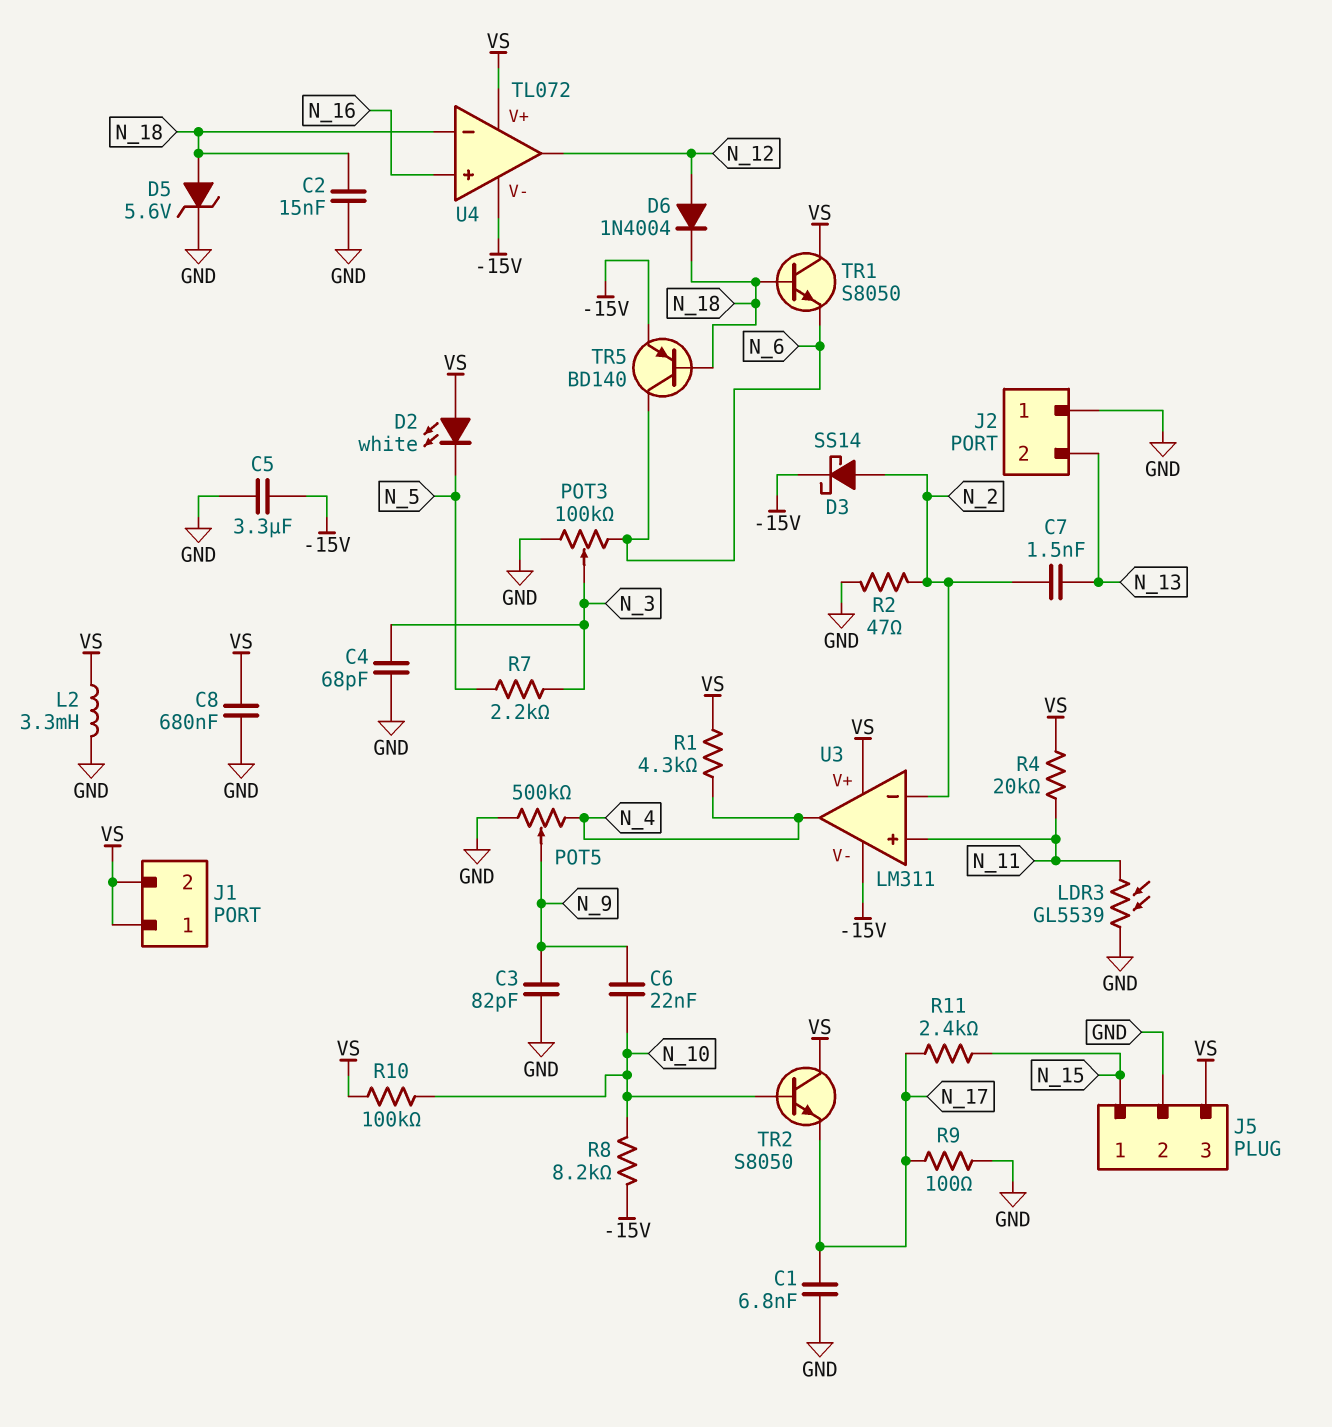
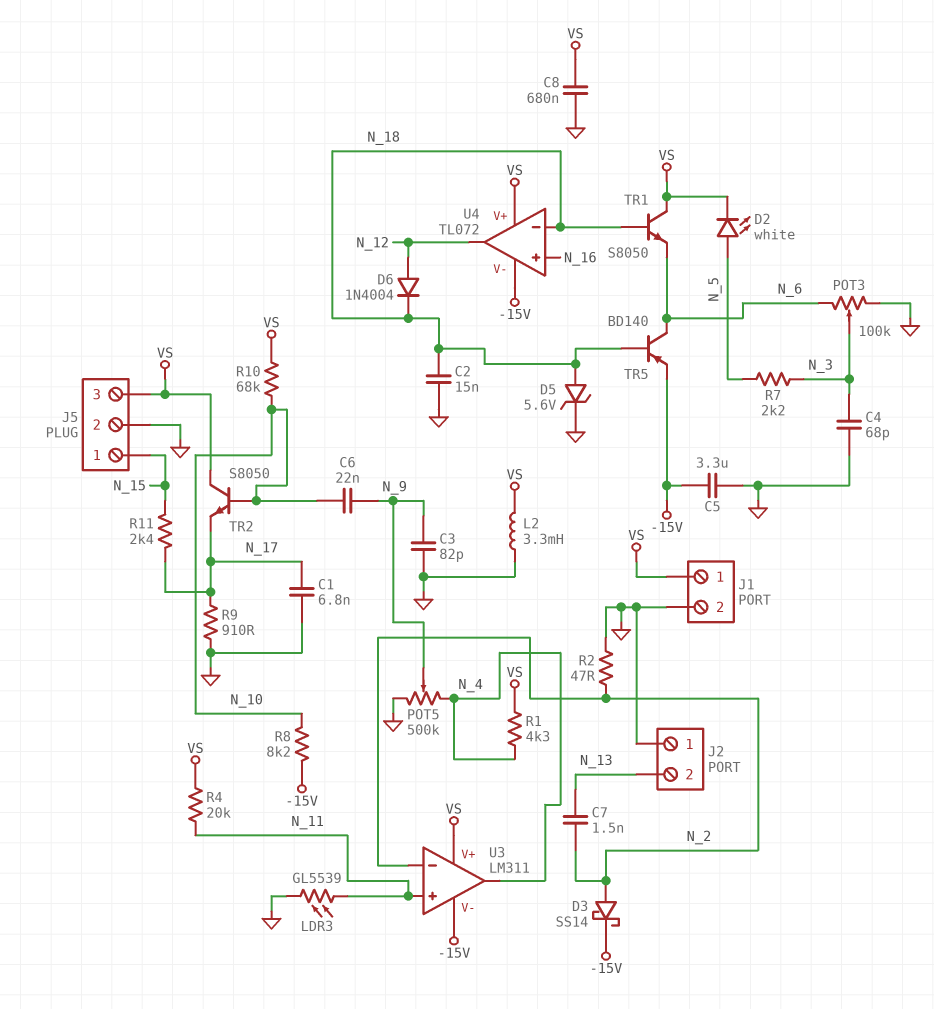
D2: LED white (A VS, K N_5) -> LED white (A N_5, K VS)
J1 pin 2: VS -> GND
R9: 100 (GND, N_17) -> 910 (GND, N_17)
R10: 100k (N_10, VS) -> 68k (N_10, VS)

